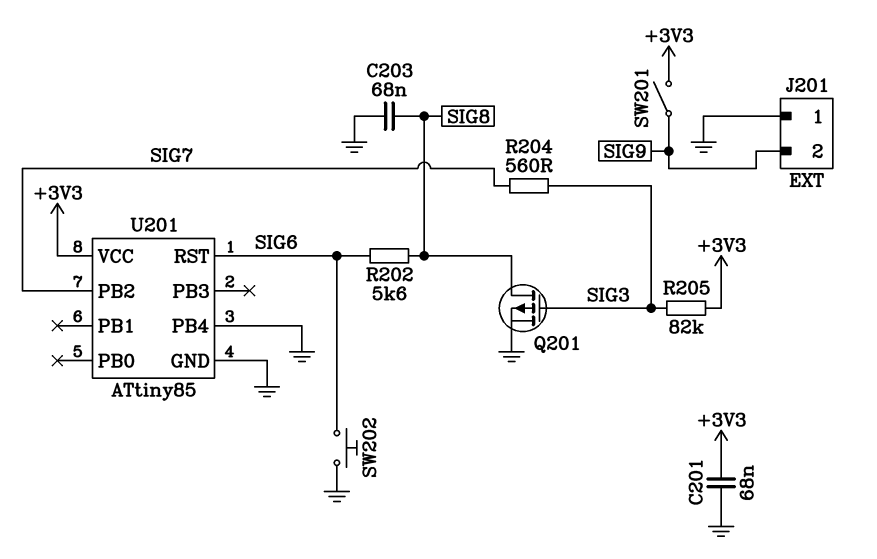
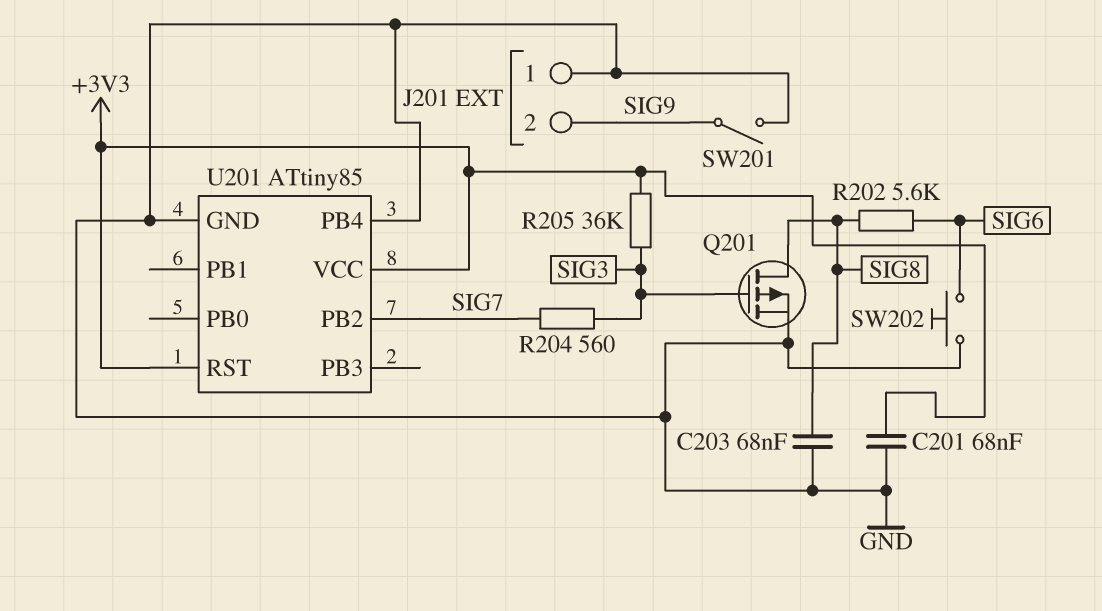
R205: 82k (+3V3, SIG3) -> 36k (+3V3, SIG3)
SW201: switch (+3V3, SIG9) -> switch (GND, SIG9)
U201 pin RST: SIG6 -> +3V3

